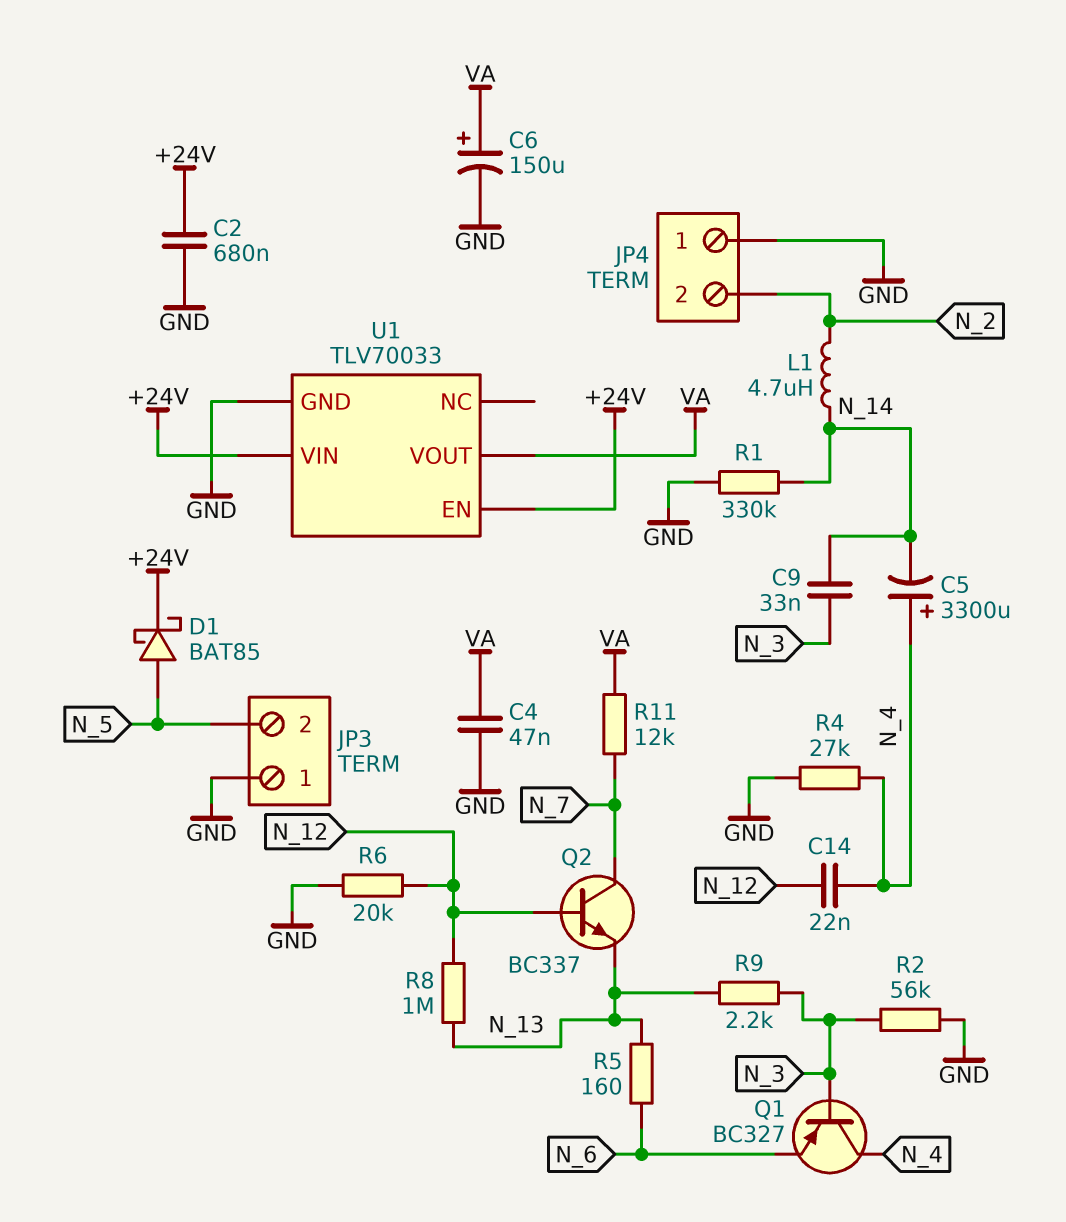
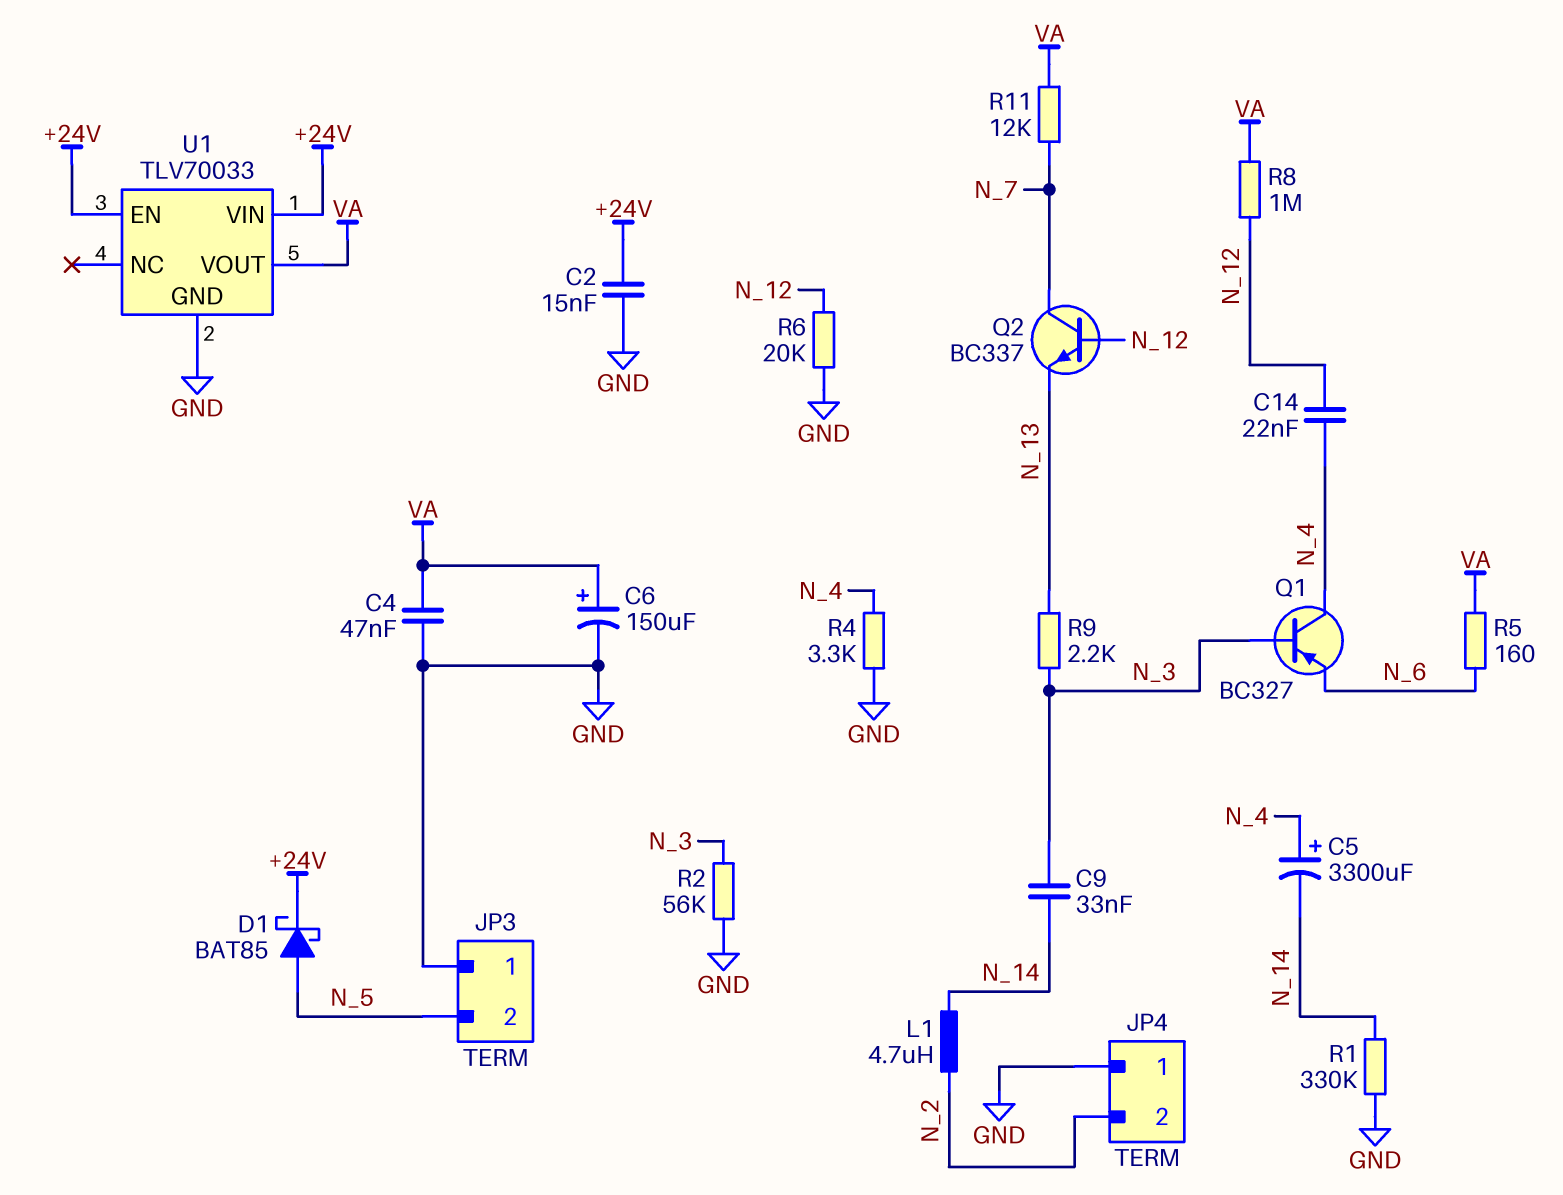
C2: 680nF (+24V, GND) -> 15nF (+24V, GND)
R4: 27k (GND, N_4) -> 3.3k (GND, N_4)
R5: 160 (N_6, N_13) -> 160 (N_6, VA)
R8: 1M (N_12, N_13) -> 1M (N_12, VA)

